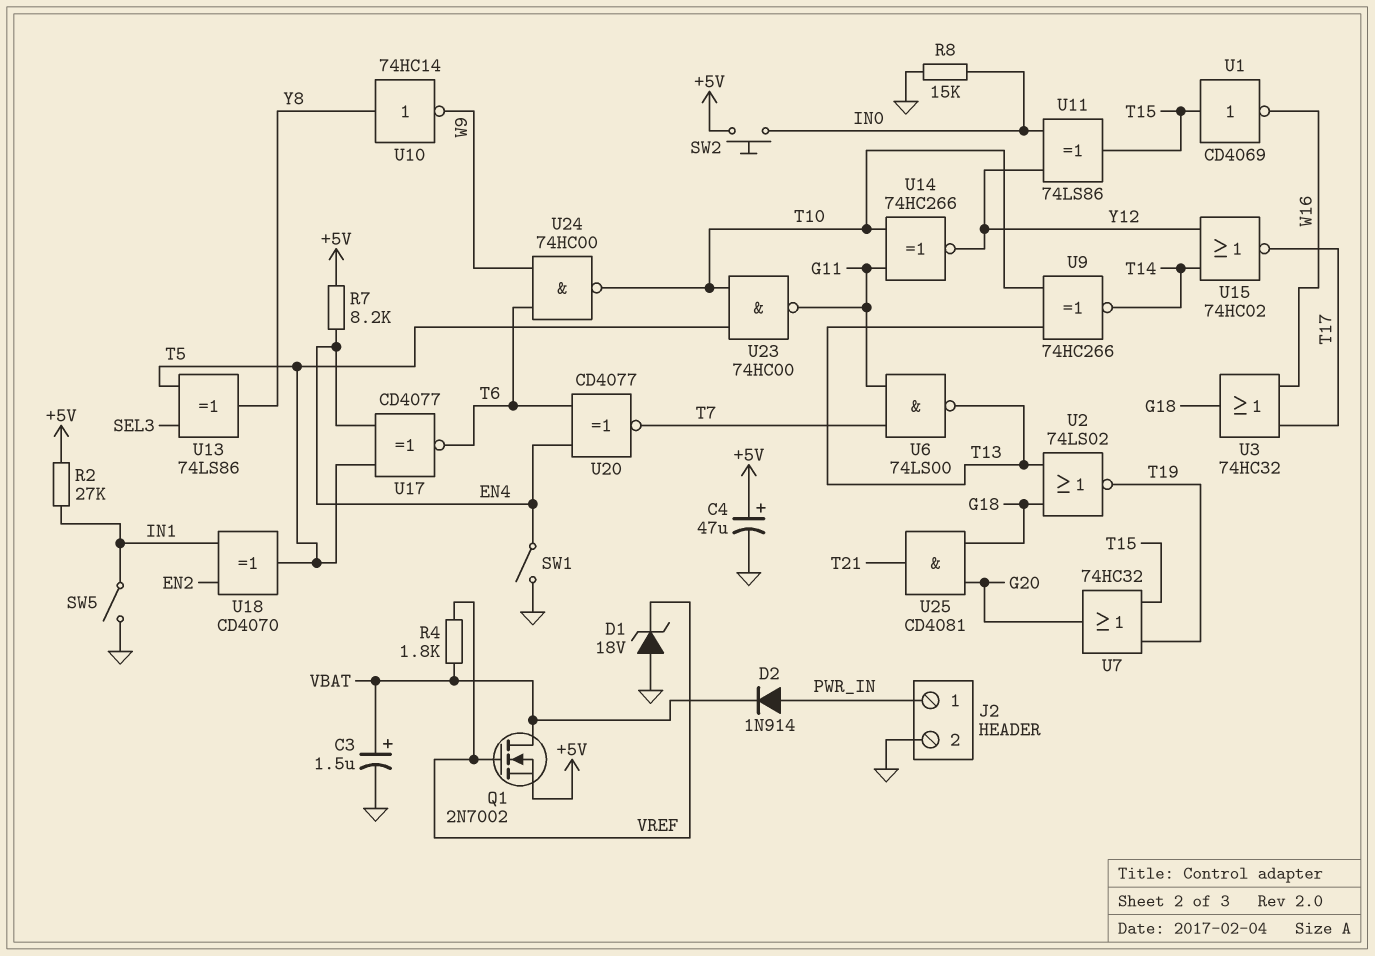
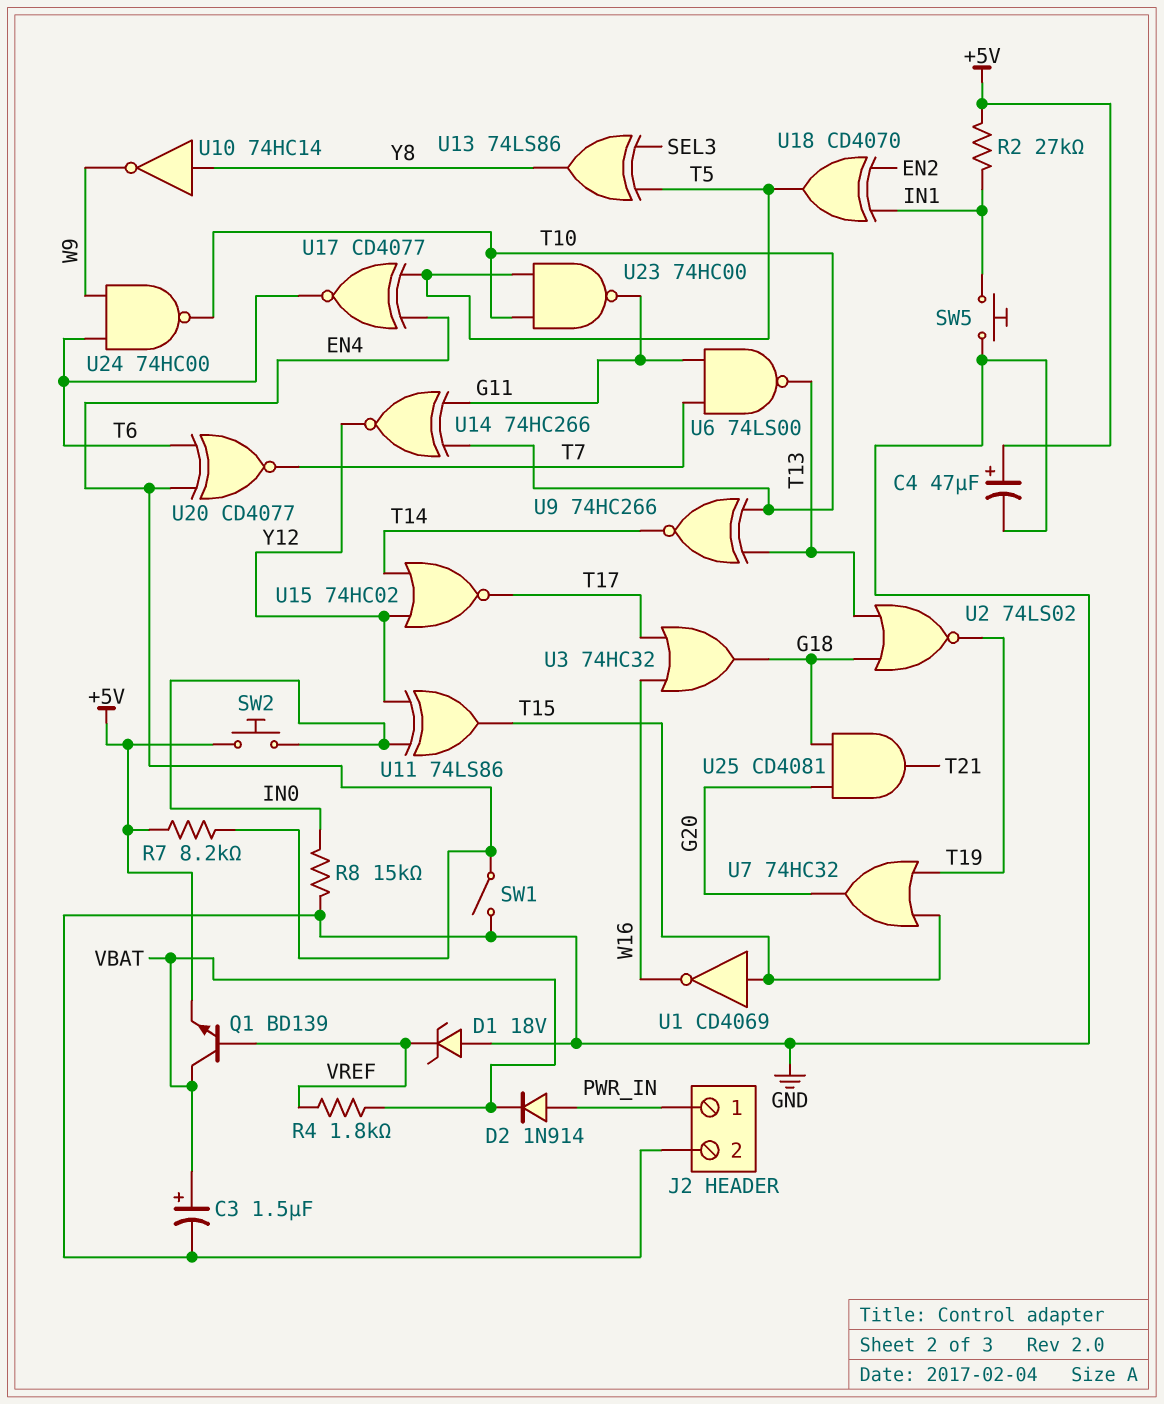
Q1: NMOS 2N7002 (G VREF, D VBAT, S +5V) -> NPN BD139 (B VREF, C VBAT, E +5V)
SW5: switch (GND, IN1) -> button (GND, IN1)

